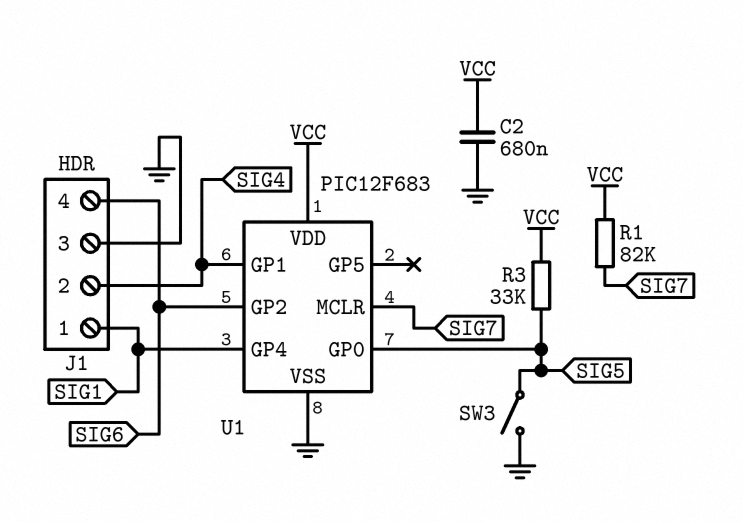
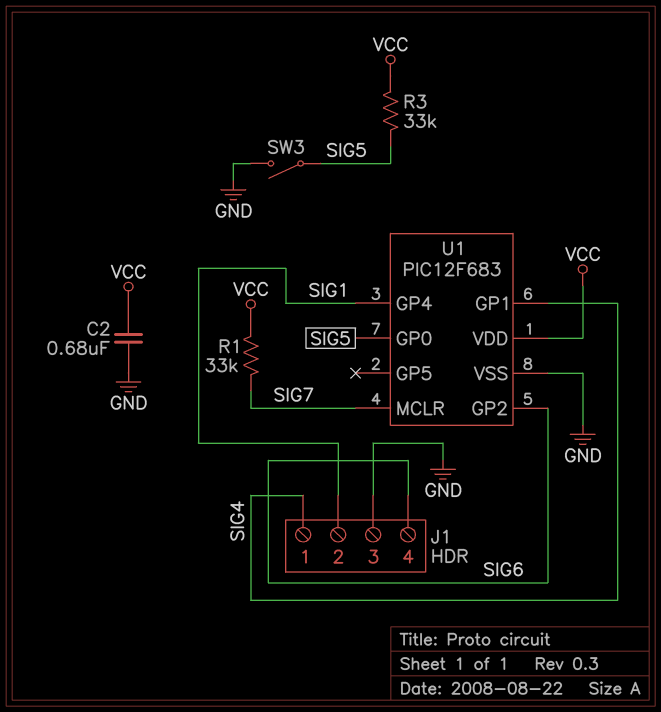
J1 pin 1: SIG1 -> SIG4
J1 pin 2: SIG4 -> SIG1
R1: 82k (SIG7, VCC) -> 33k (SIG7, VCC)

